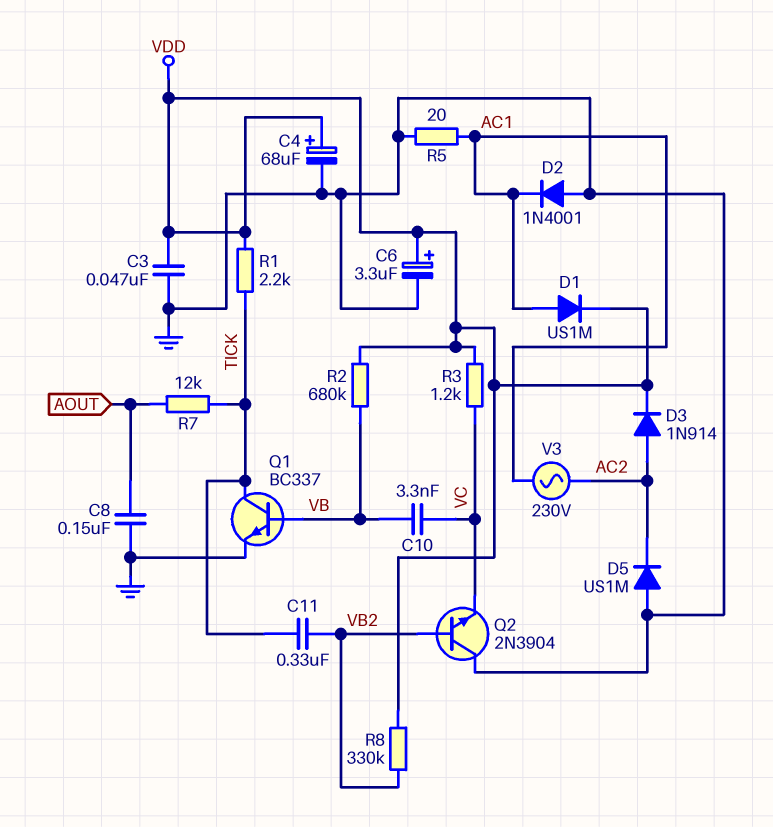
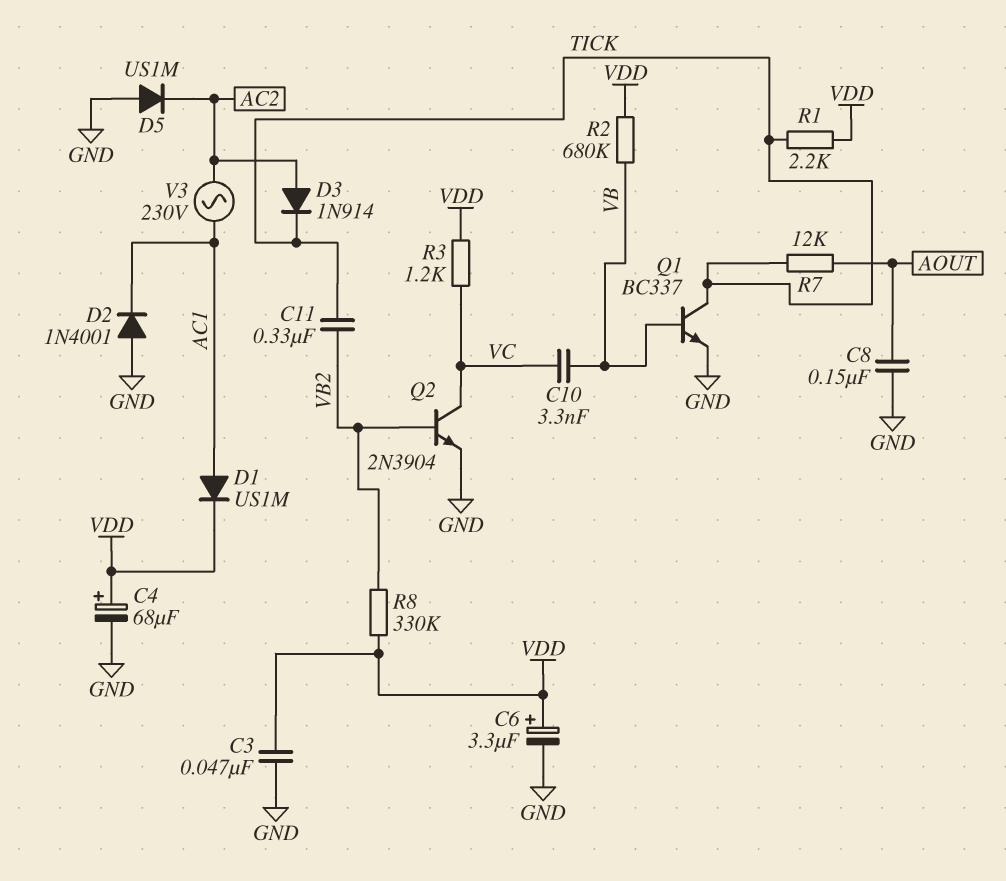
D3: diode 1N914 (A AC2, K VDD) -> diode 1N914 (A AC2, K TICK)
Q2: NPN 2N3904 (B VB2, C GND, E VC) -> NPN 2N3904 (B VB2, C VC, E GND)
R5: 20 (AC1, GND) -> none

